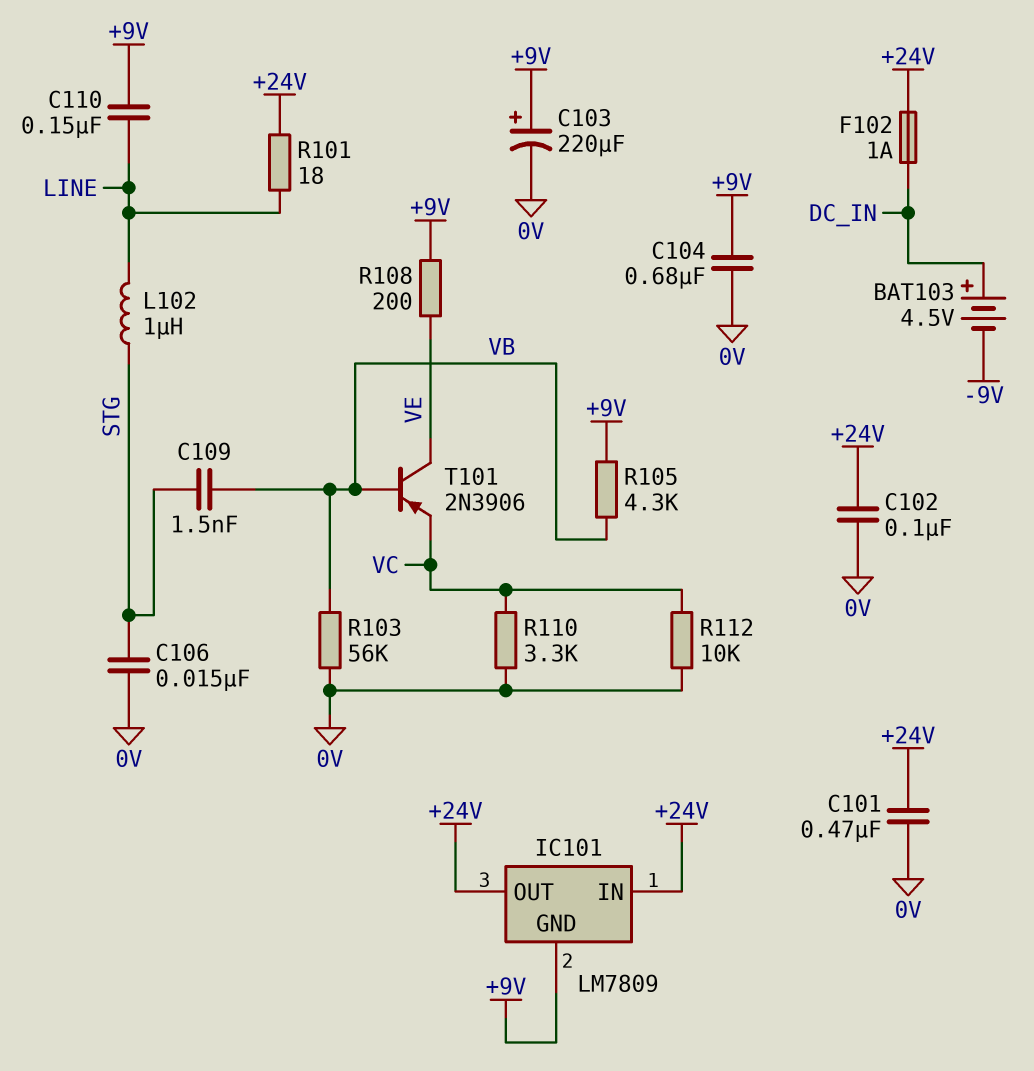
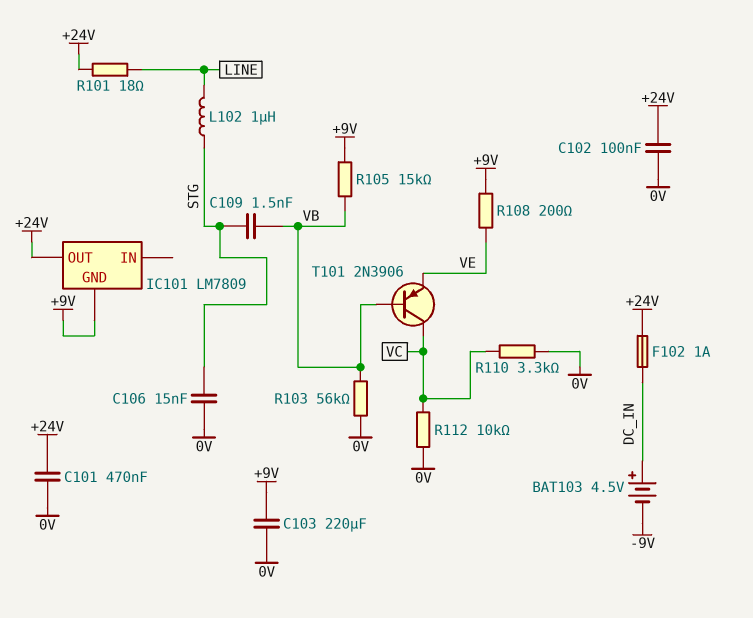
C103: 220uF (plus +9V, minus 0V) -> 220uF (+9V, 0V)
C104: 680nF (+9V, 0V) -> none
C110: 150nF (+9V, LINE) -> none
IC101 pin IN: +24V -> none
R105: 4.3k (+9V, VB) -> 15k (+9V, VB)
T101: PNP 2N3906 (B VB, C VE, E VC) -> PNP 2N3906 (B VB, C VC, E VE)

